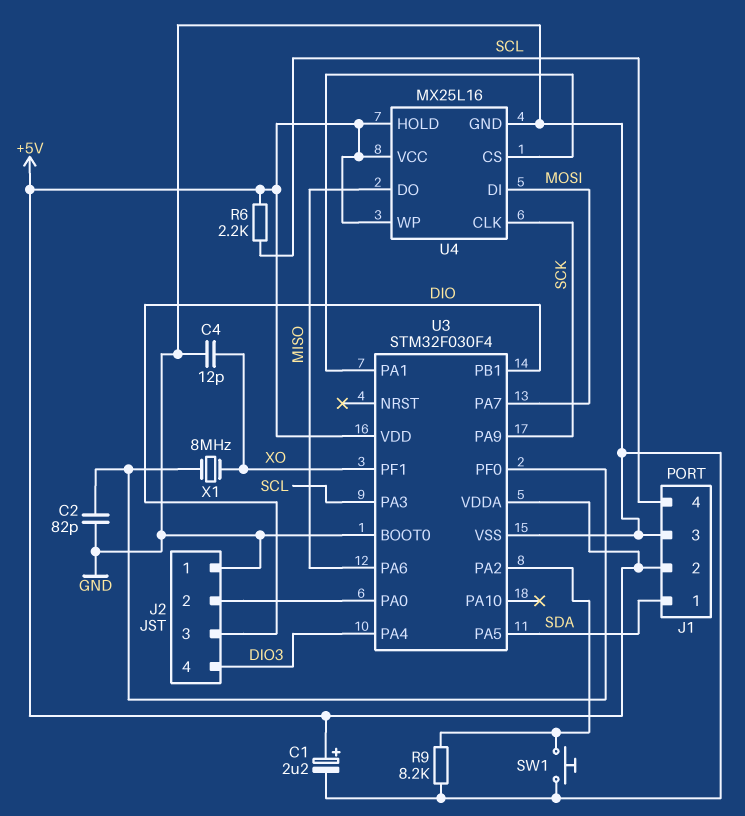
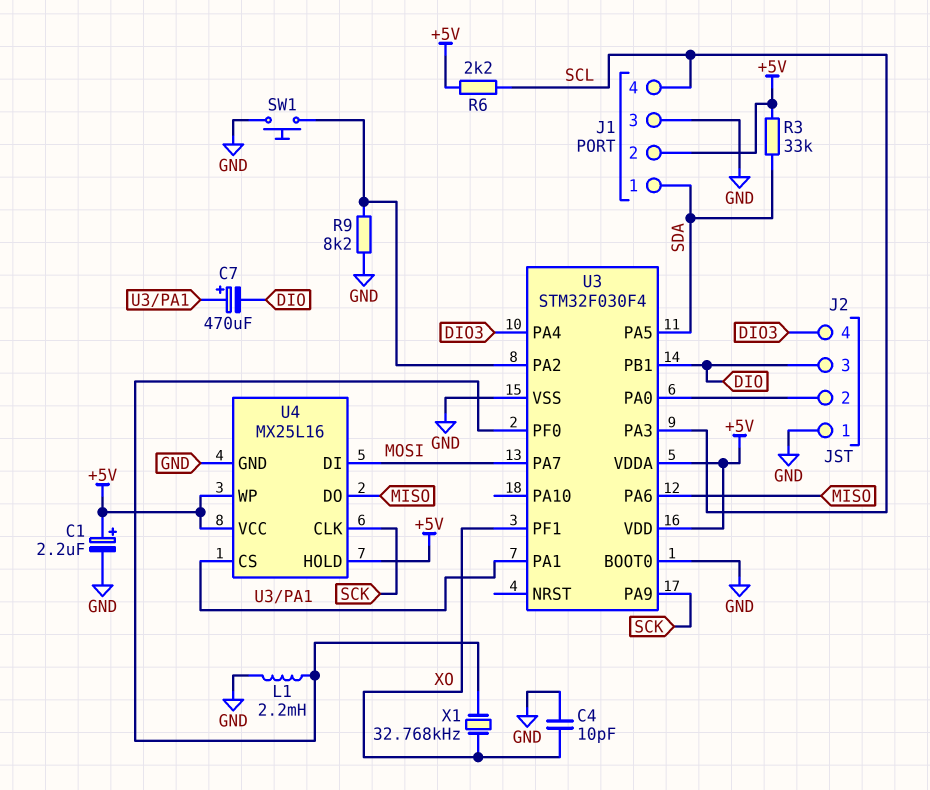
C2: 82pF (GND, U3/PF0) -> none
C4: 12pF (GND, XO) -> 10pF (GND, XO)
C7: none -> 470uF (plus U3/PA1, minus DIO)
L1: none -> 2.2mH (GND, U3/PF0)
R3: none -> 33k (+5V, SDA)
X1: 8MHz (U3/PF0, XO) -> 32.768kHz (U3/PF0, XO)

